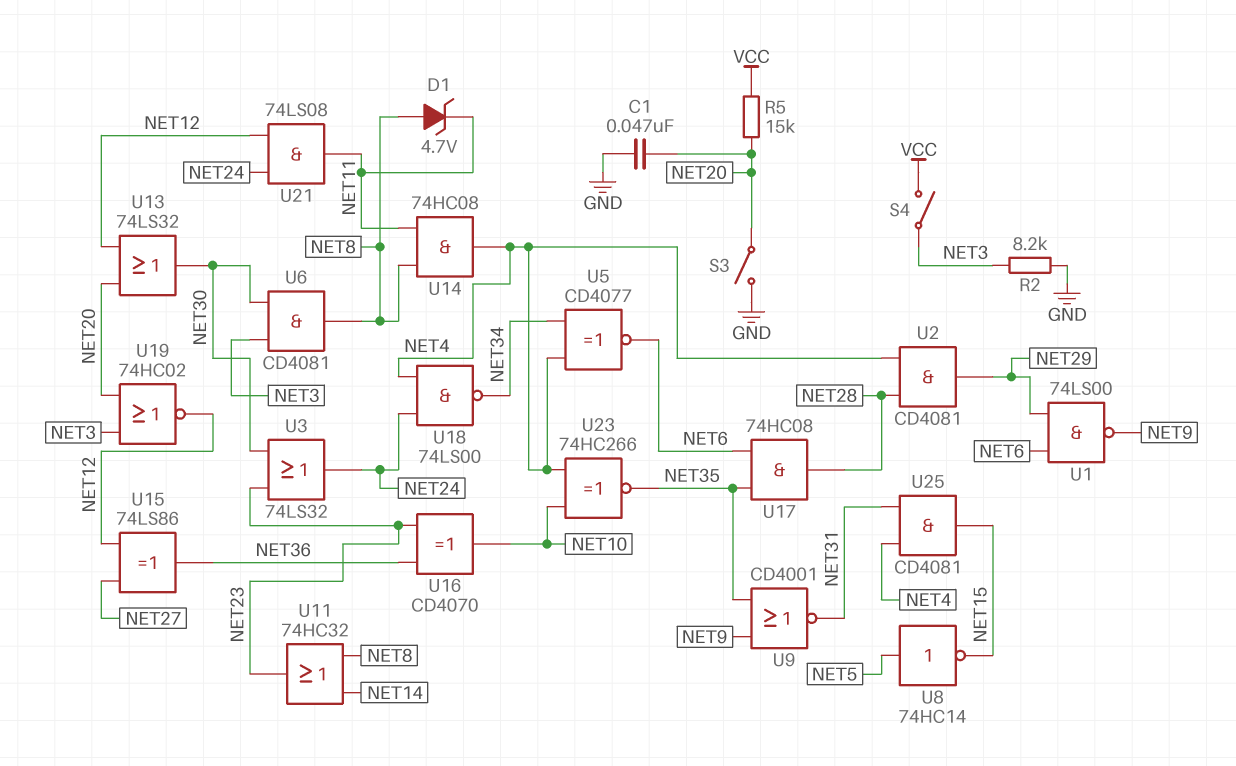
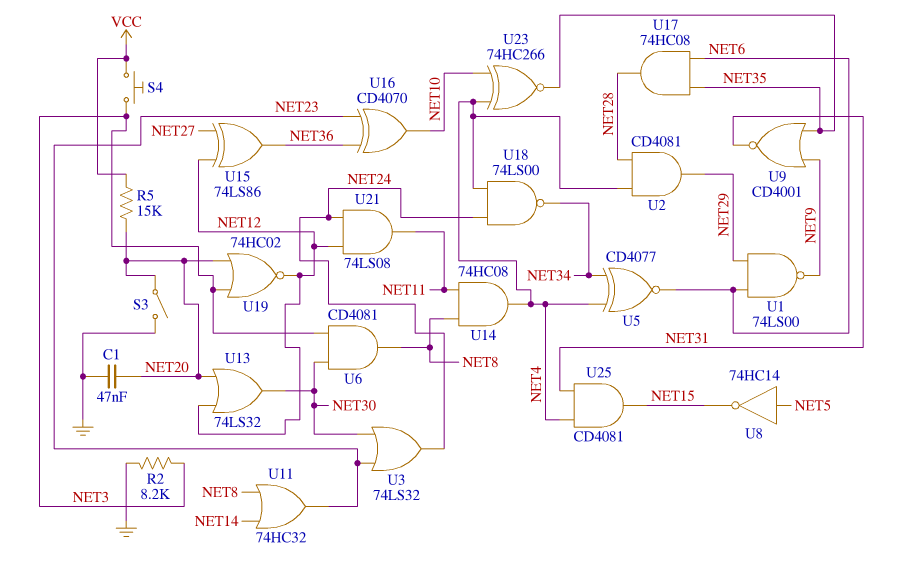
D1: zener 4.7V (A NET8, K NET11) -> none
S4: switch (NET3, VCC) -> button (NET3, VCC)

